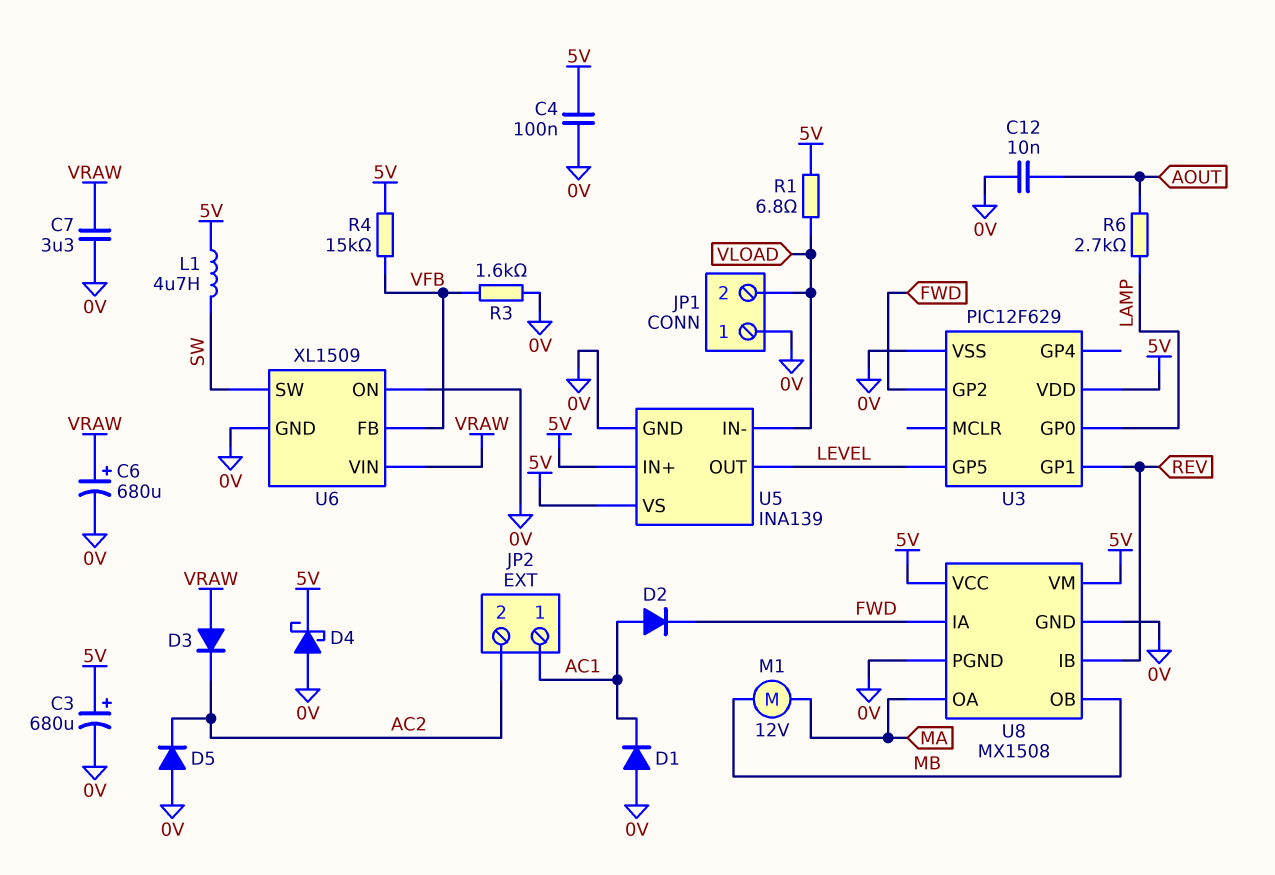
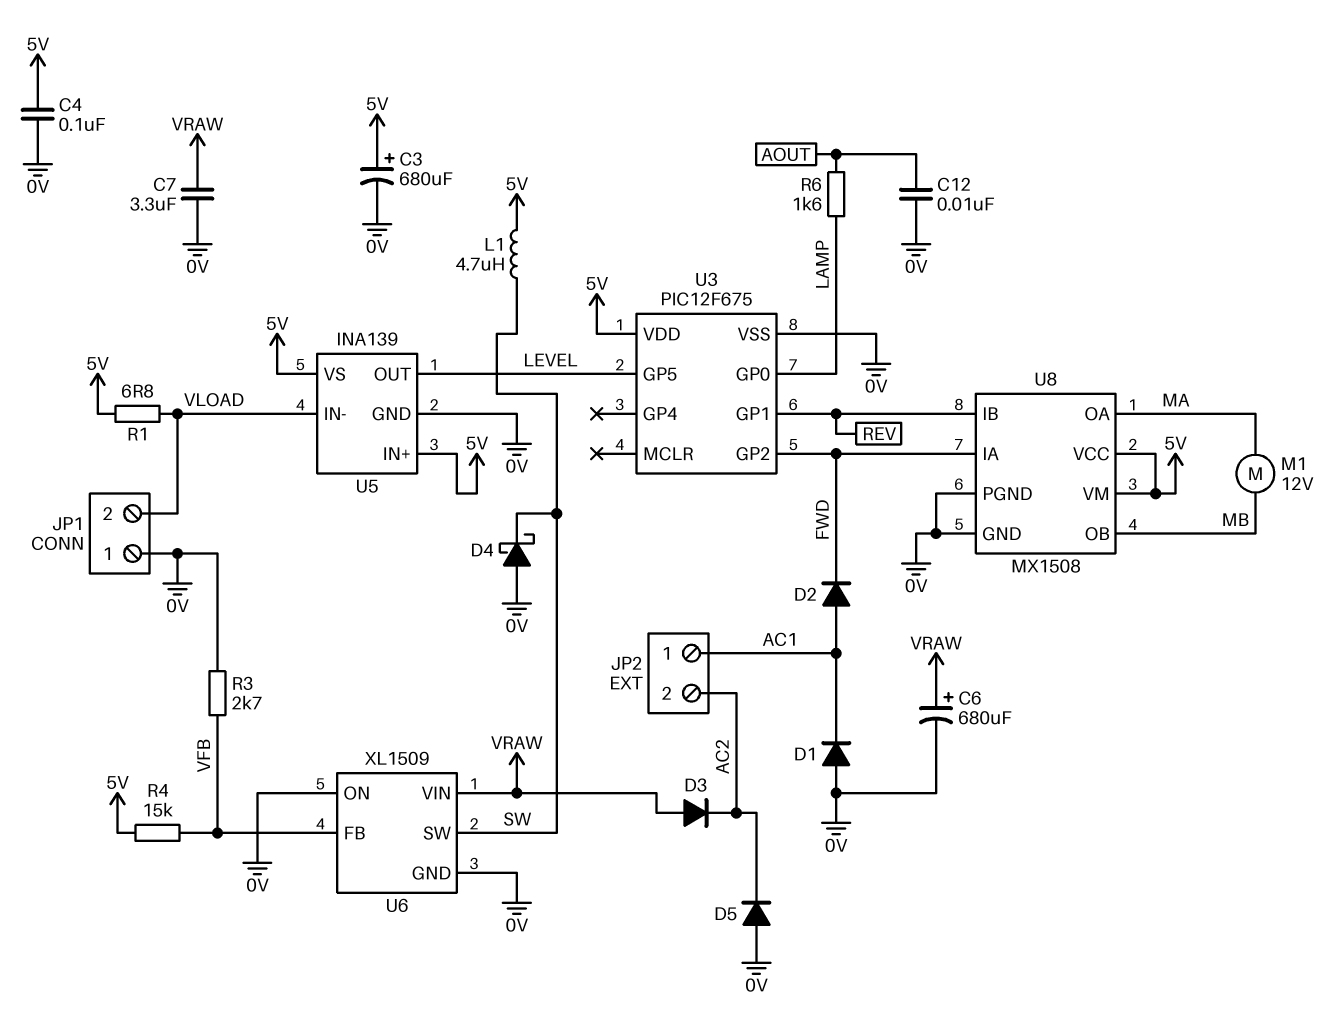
D4: schottky (A 0V, K 5V) -> schottky (A 0V, K SW)
R3: 1.6k (0V, VFB) -> 2.7k (0V, VFB)
R6: 2.7k (AOUT, LAMP) -> 1.6k (AOUT, LAMP)
U3: PIC12F629 -> PIC12F675

